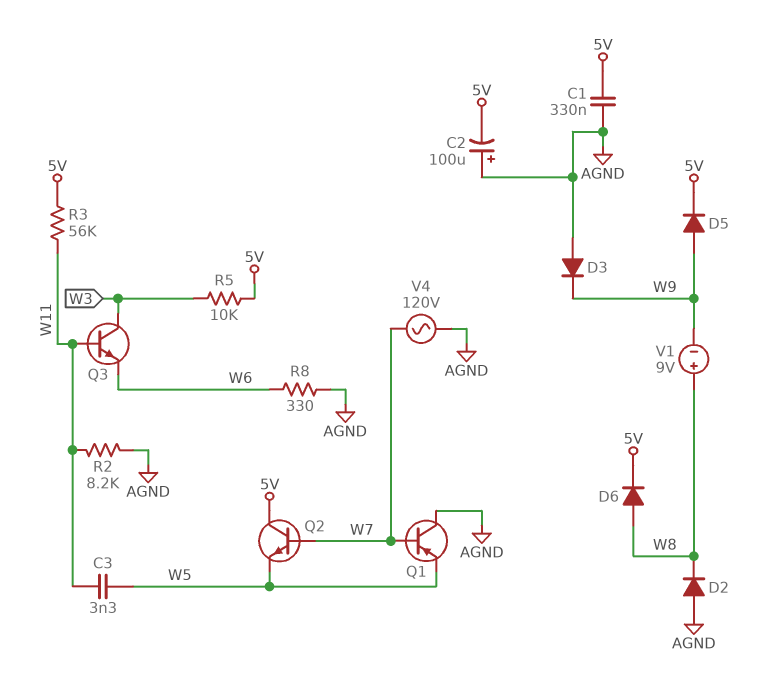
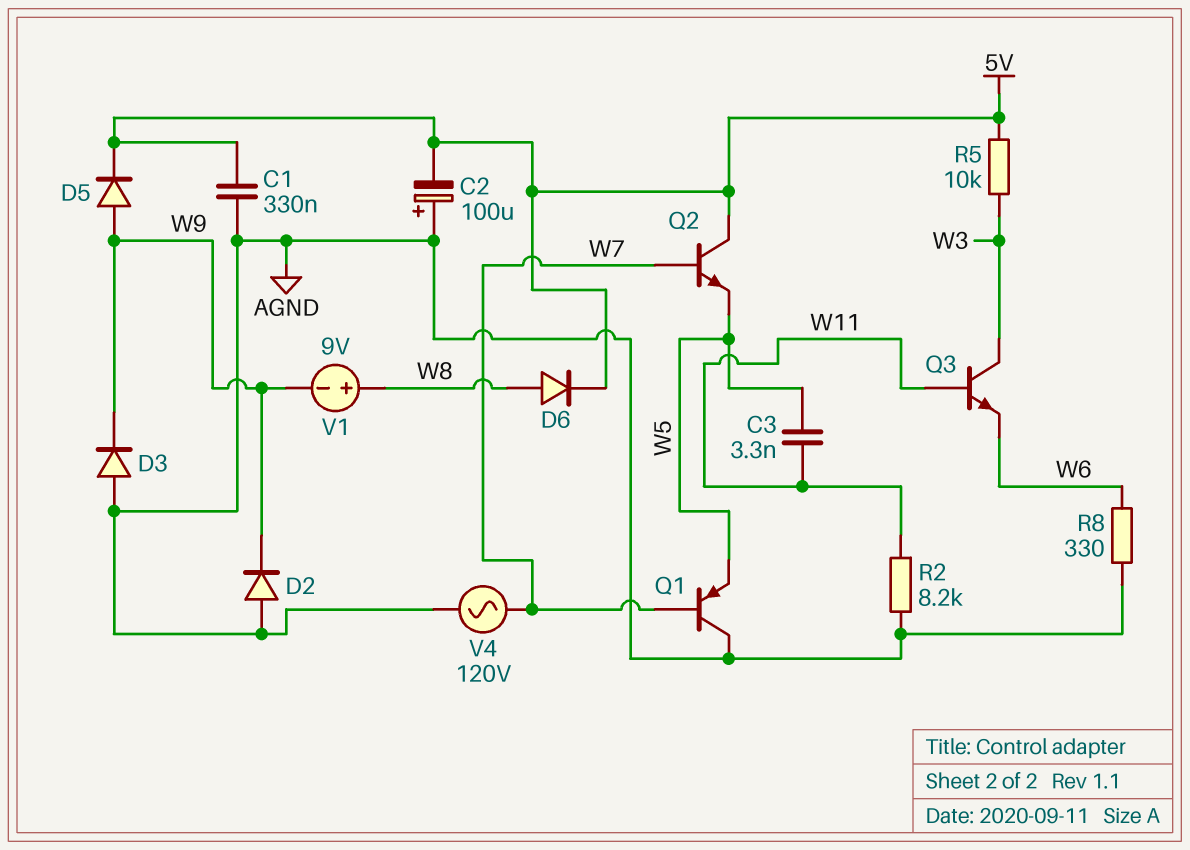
D2: diode (A AGND, K W8) -> diode (A AGND, K W9)
R3: 56k (5V, W11) -> none

